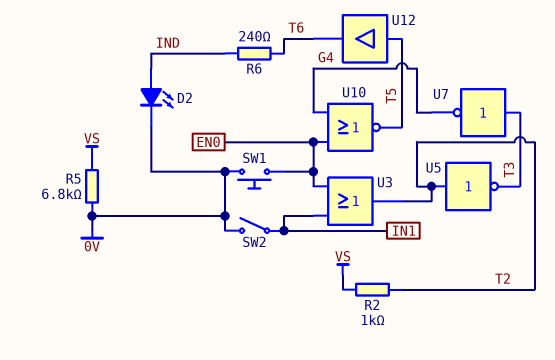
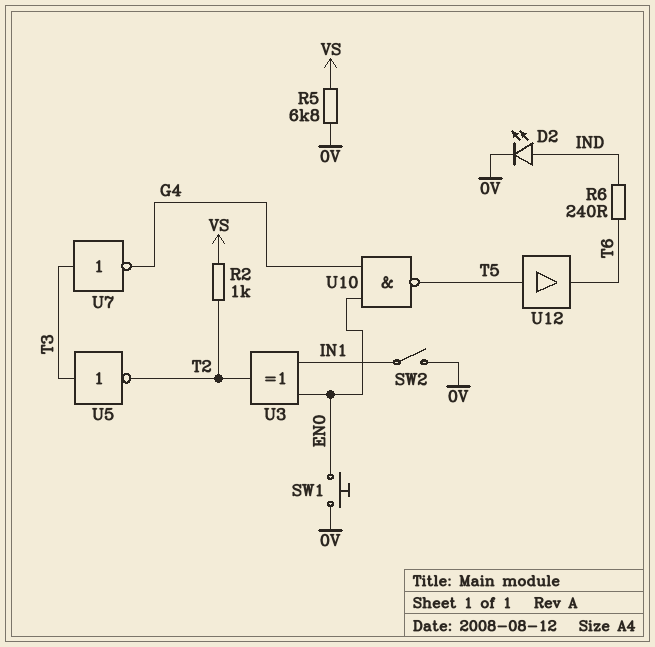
U3: OR (in EN0, in IN1, out T2) -> XOR (in EN0, in IN1, out T2)
U5: NOT (in T2, out T3) -> NOT (in T3, out T2)
U10: NOR (in EN0, in G4, out T5) -> NAND (in EN0, in G4, out T5)

